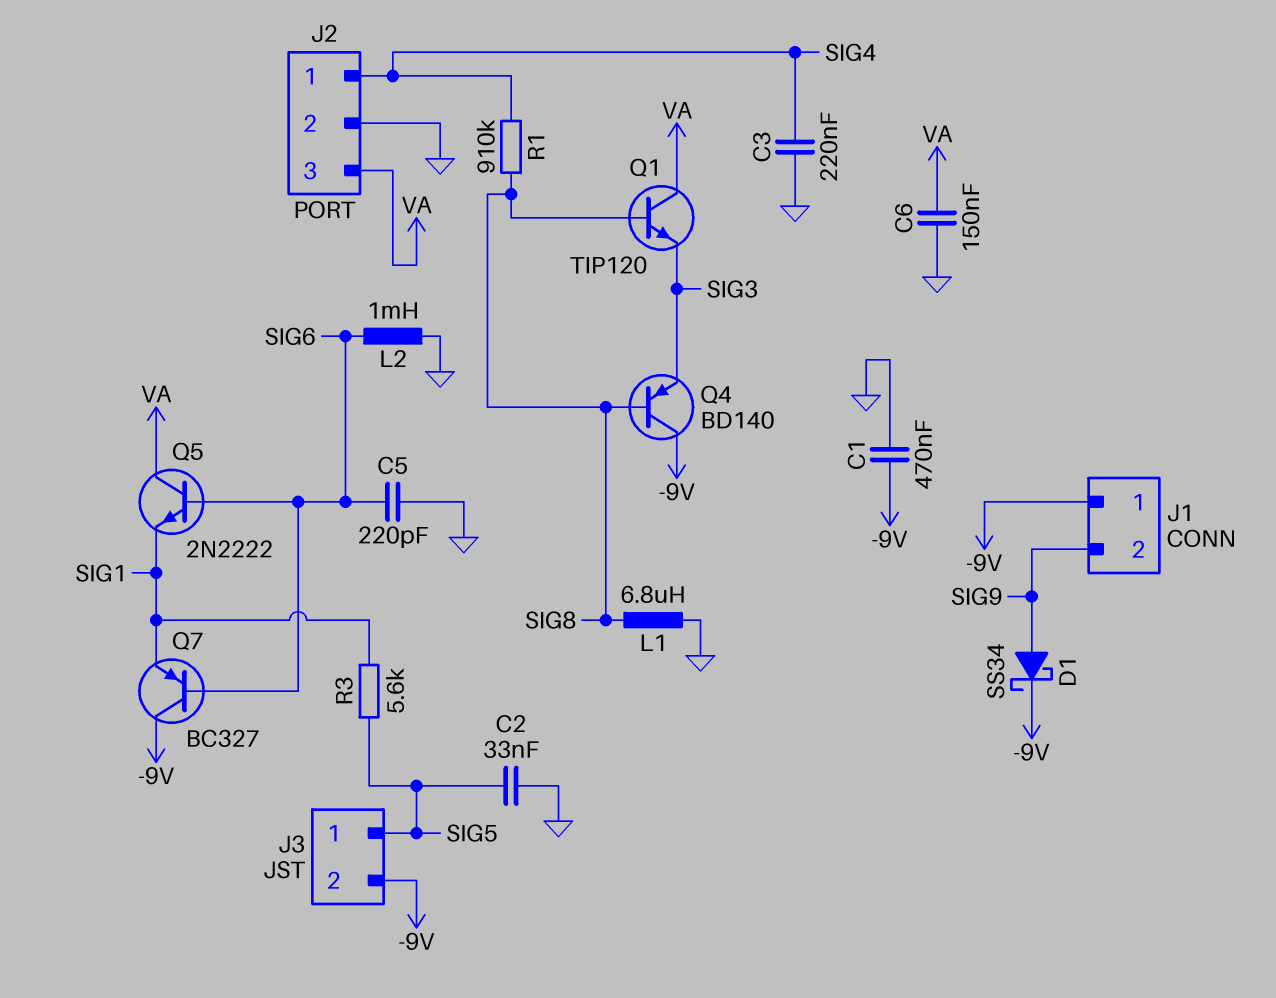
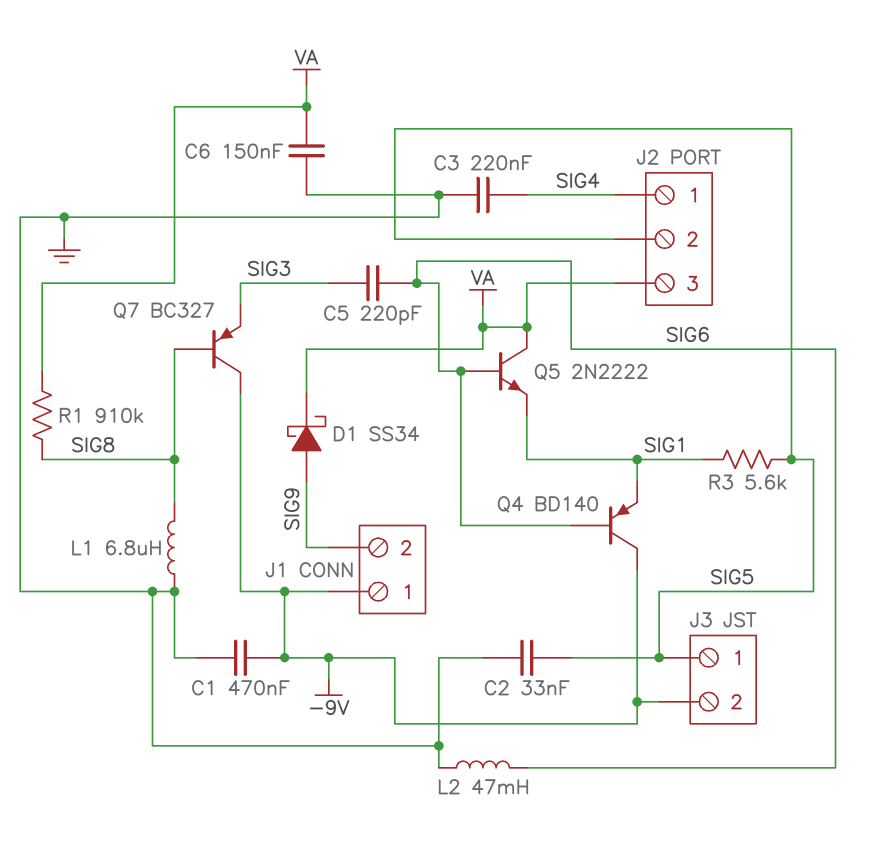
C5: 220pF (GND, SIG6) -> 220pF (SIG3, SIG6)
D1: schottky SS34 (A SIG9, K -9V) -> schottky SS34 (A SIG9, K VA)
J2 pin 2: GND -> SIG5
L2: 1mH (GND, SIG6) -> 47mH (GND, SIG6)
Q1: NPN TIP120 (B SIG8, C VA, E SIG3) -> none
Q4: PNP BD140 (B SIG8, C -9V, E SIG3) -> PNP BD140 (B SIG6, C -9V, E SIG1)
Q7: PNP BC327 (B SIG6, C -9V, E SIG1) -> PNP BC327 (B SIG8, C -9V, E SIG3)
R1: 910k (SIG4, SIG8) -> 910k (SIG8, VA)

